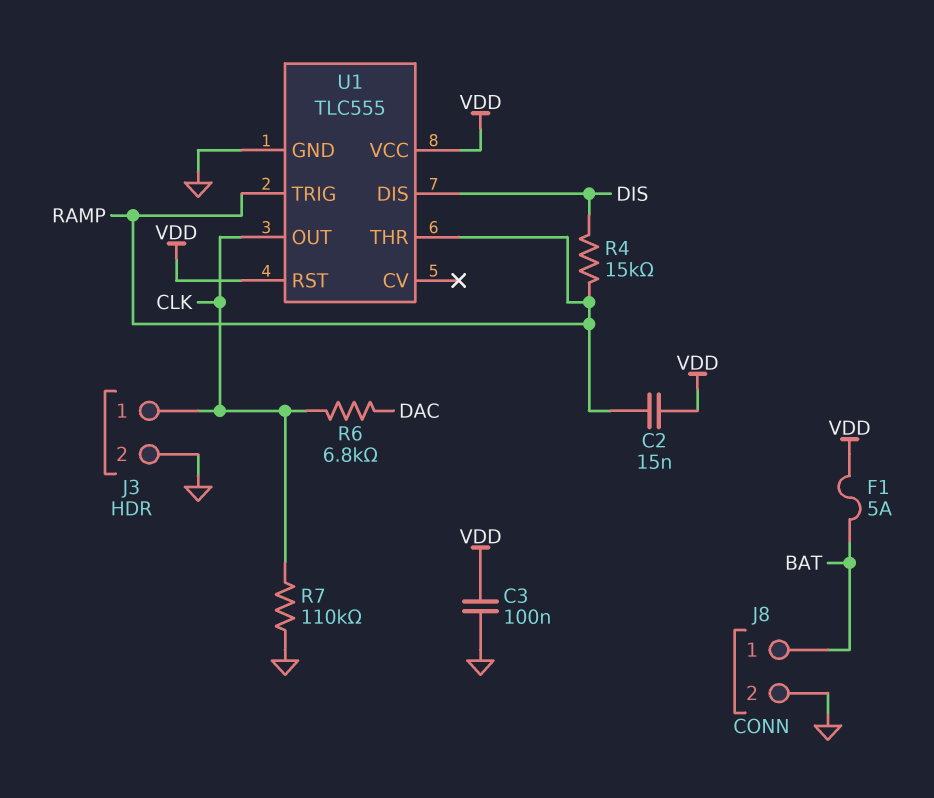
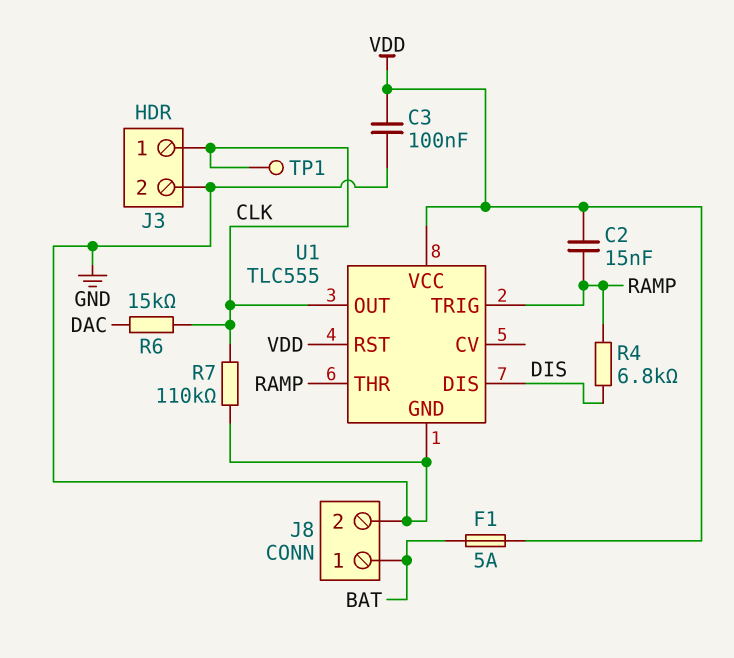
R4: 15k (DIS, RAMP) -> 6.8k (DIS, RAMP)
R6: 6.8k (CLK, DAC) -> 15k (CLK, DAC)
TP1: none -> test point (CLK)

